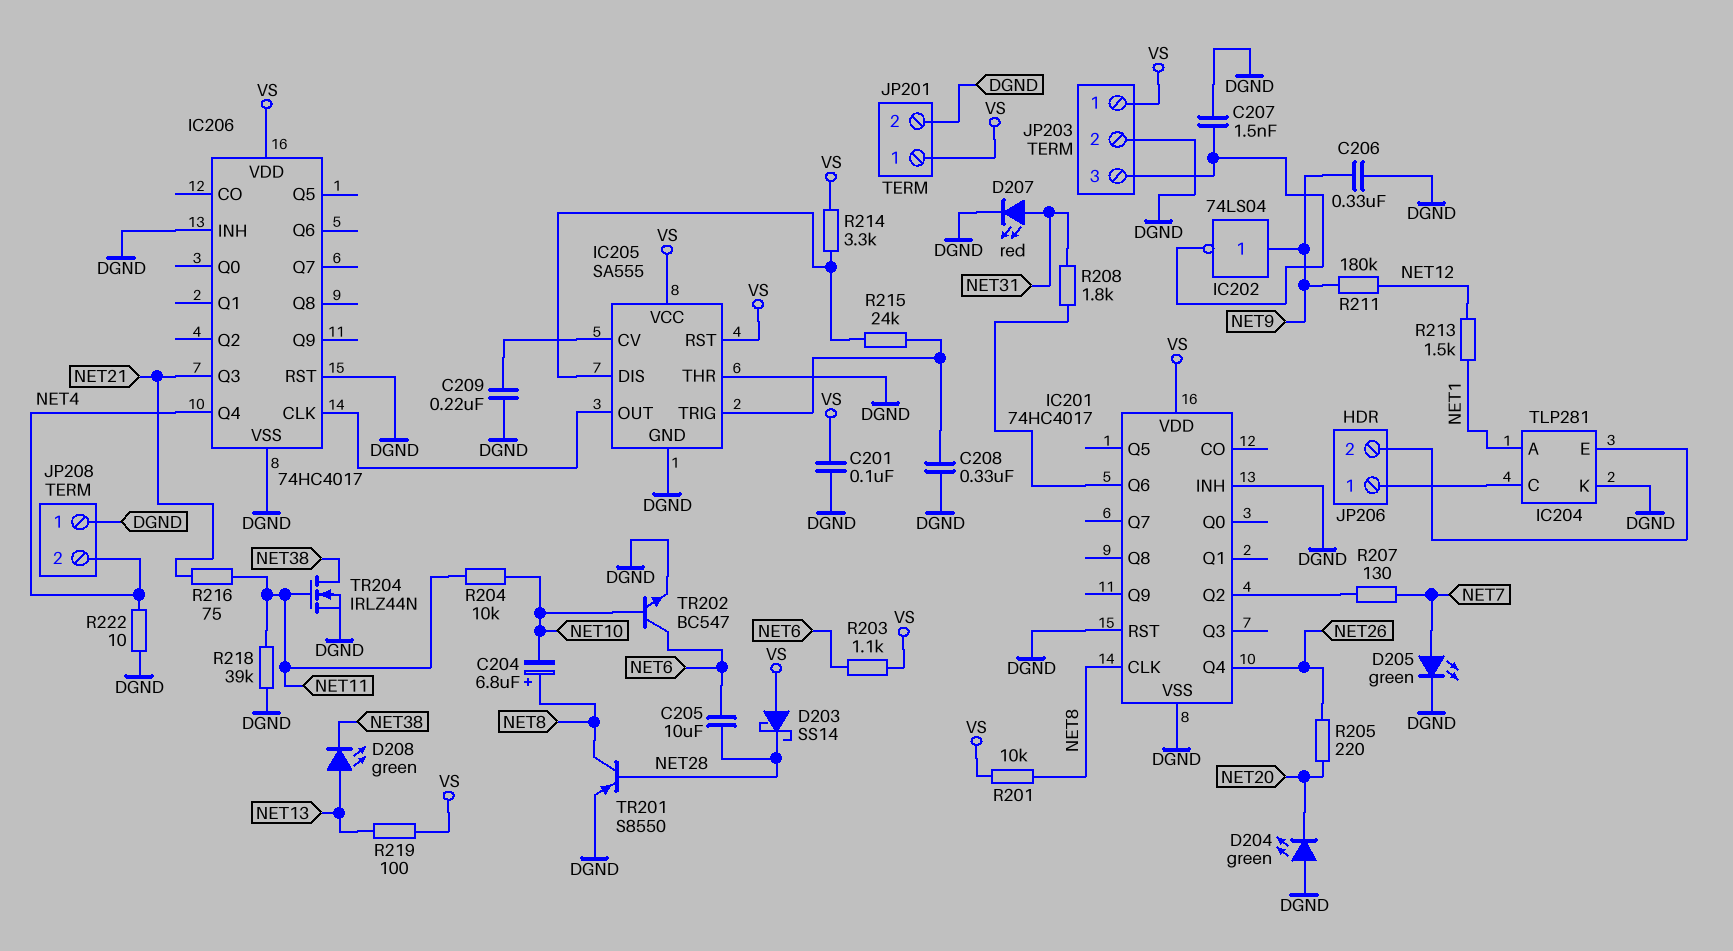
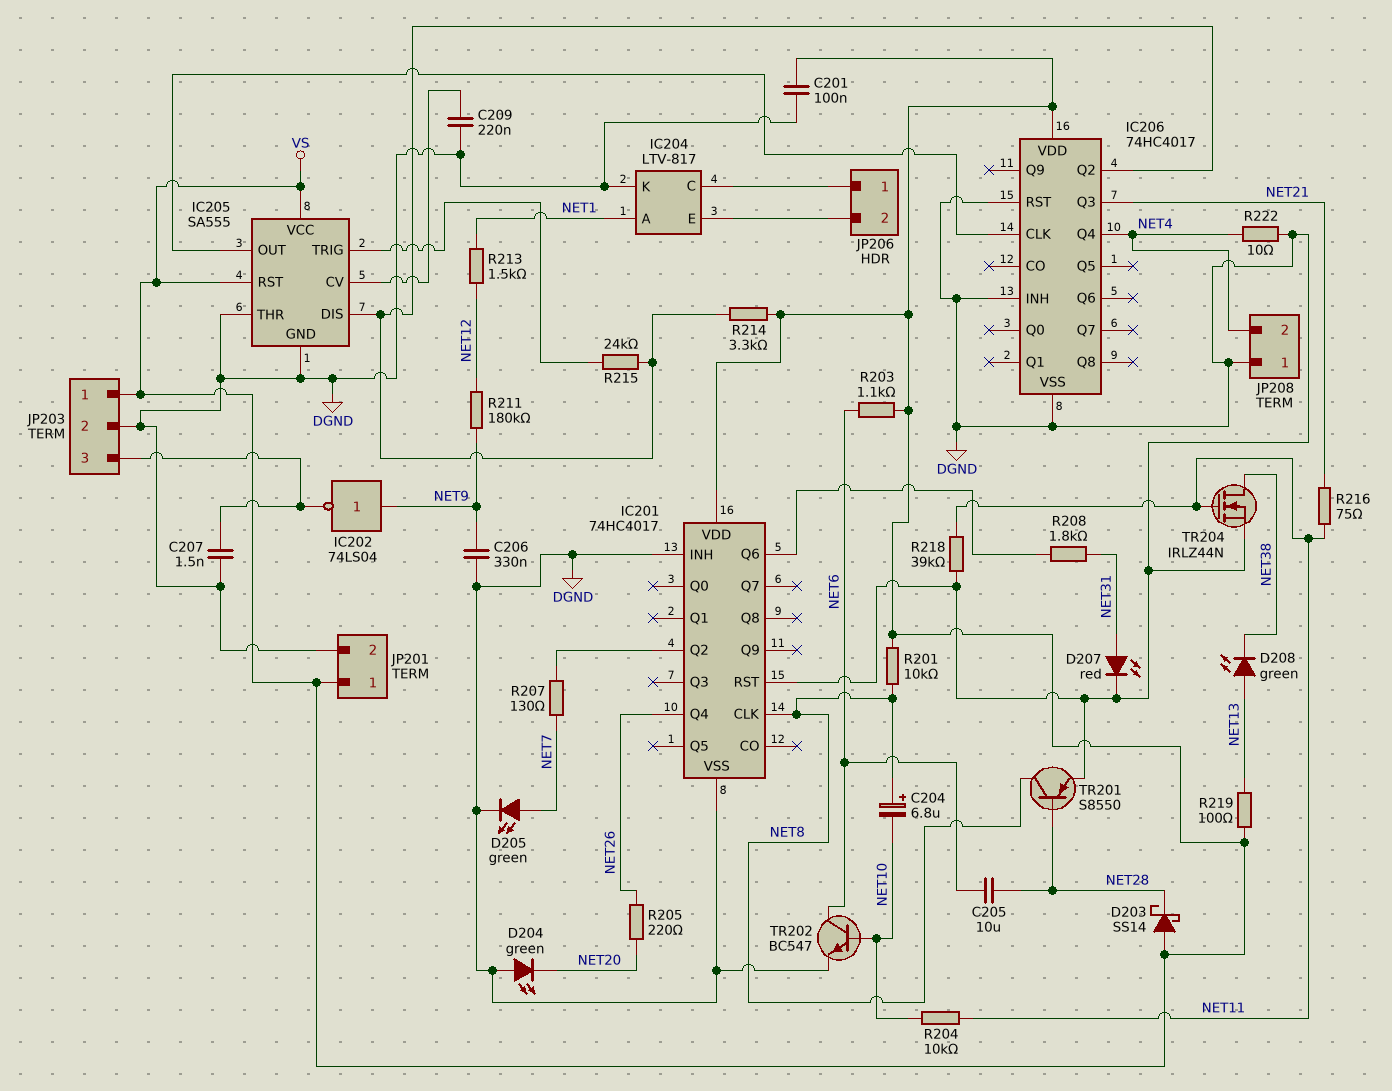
C208: 330nF (DGND, IC205/TRIG) -> none
IC204: TLP281 -> LTV-817
IC206 pin Q2: none -> IC205/DIS

